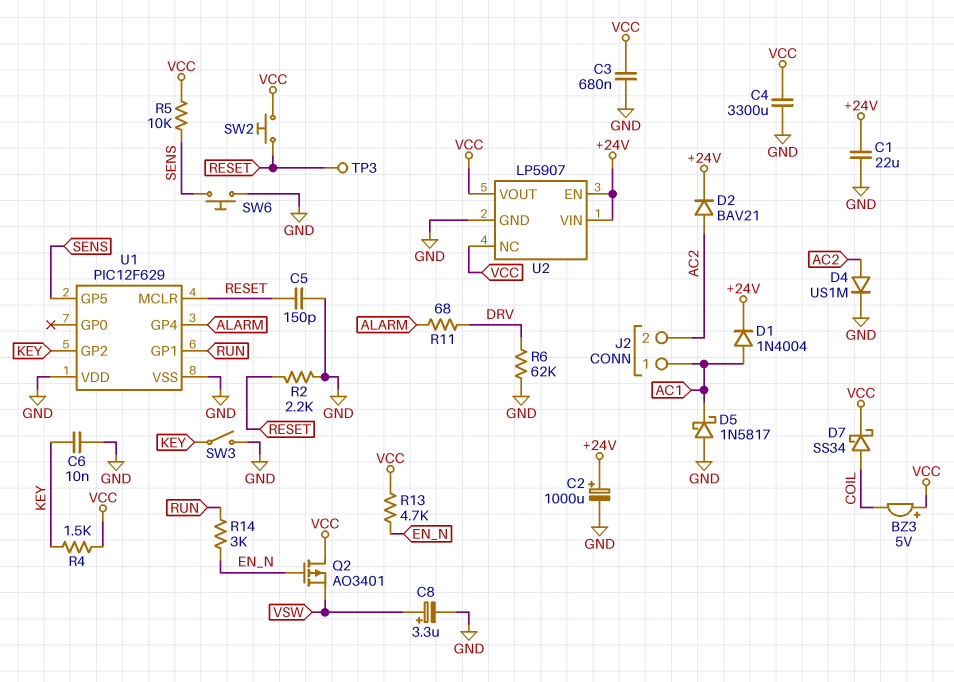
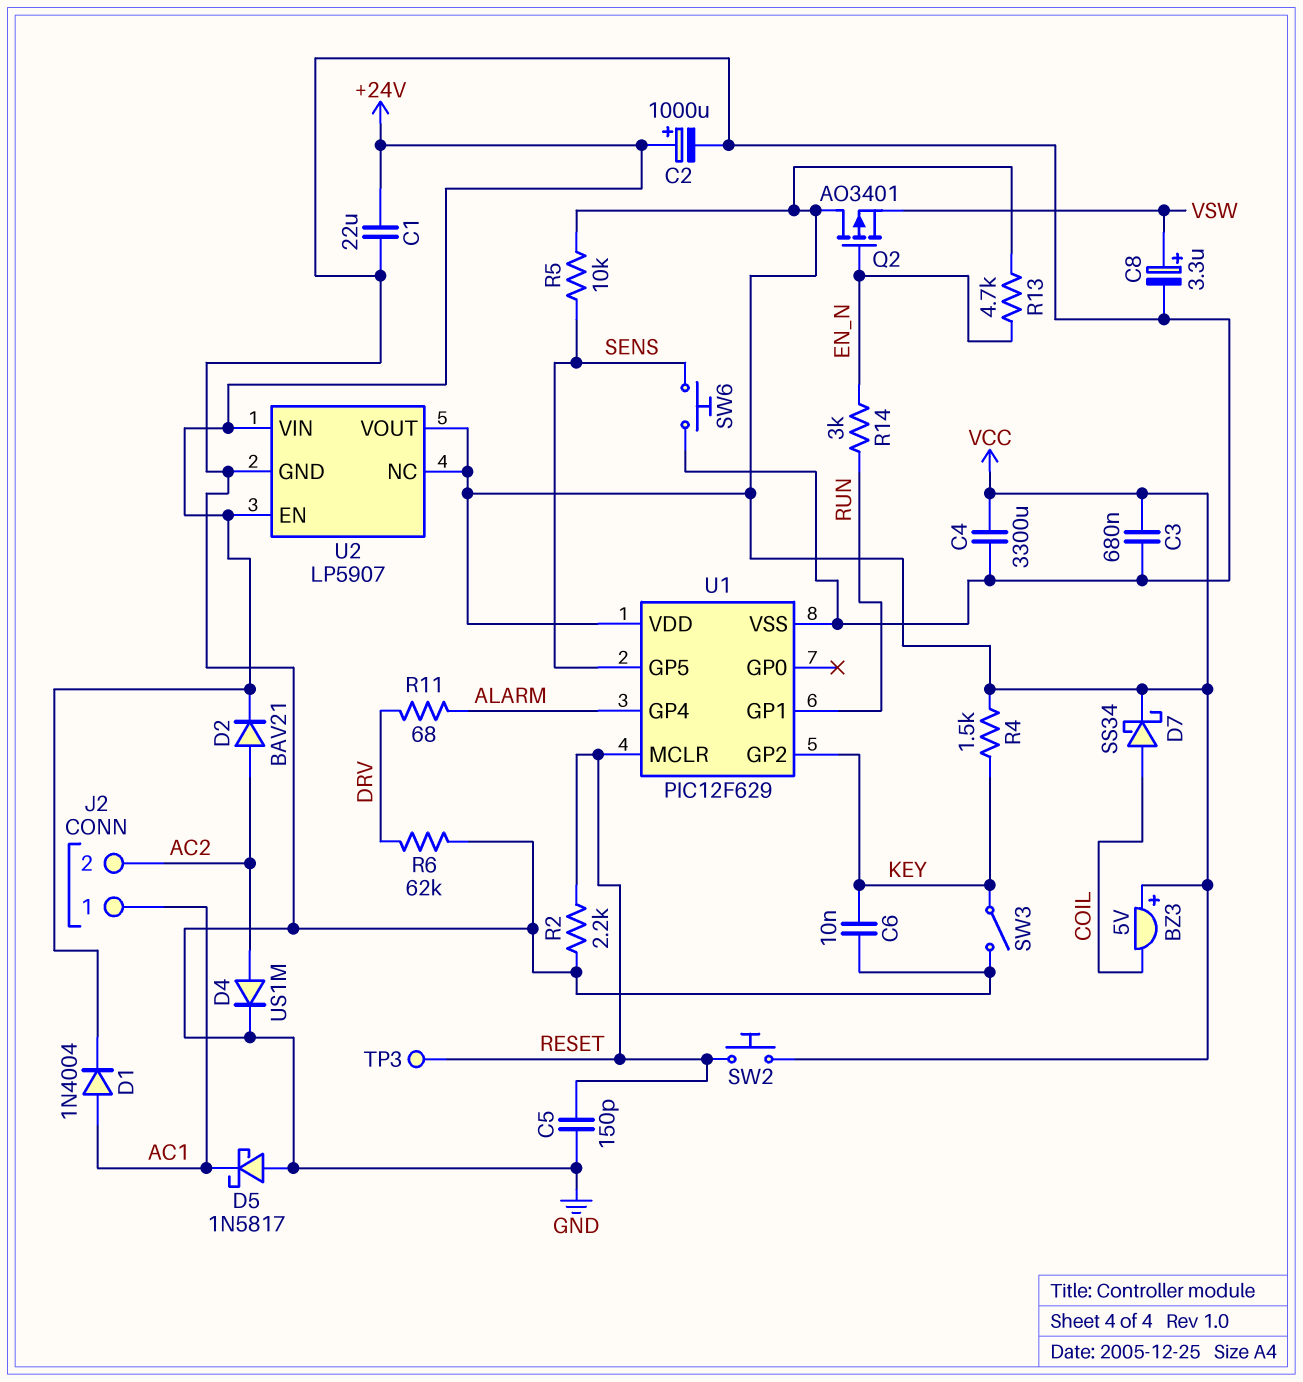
U1 pin VDD: GND -> VCC

